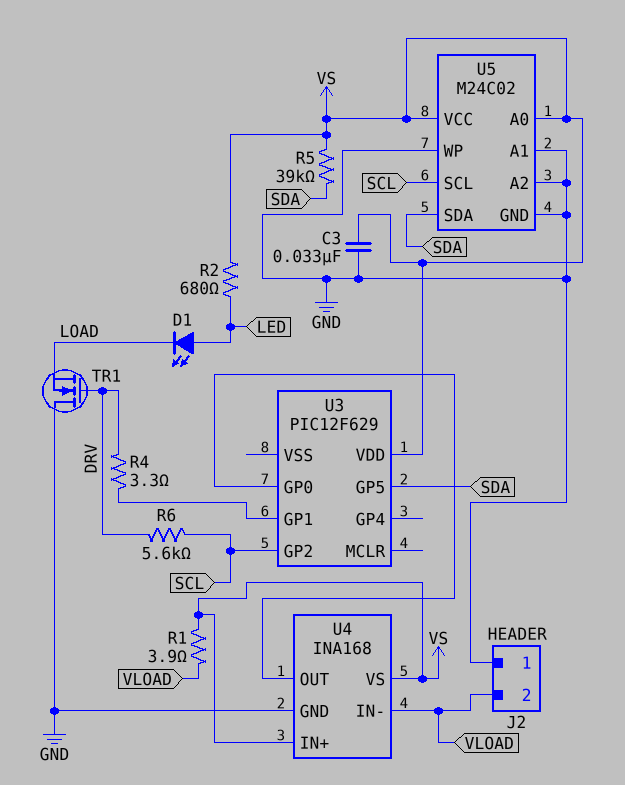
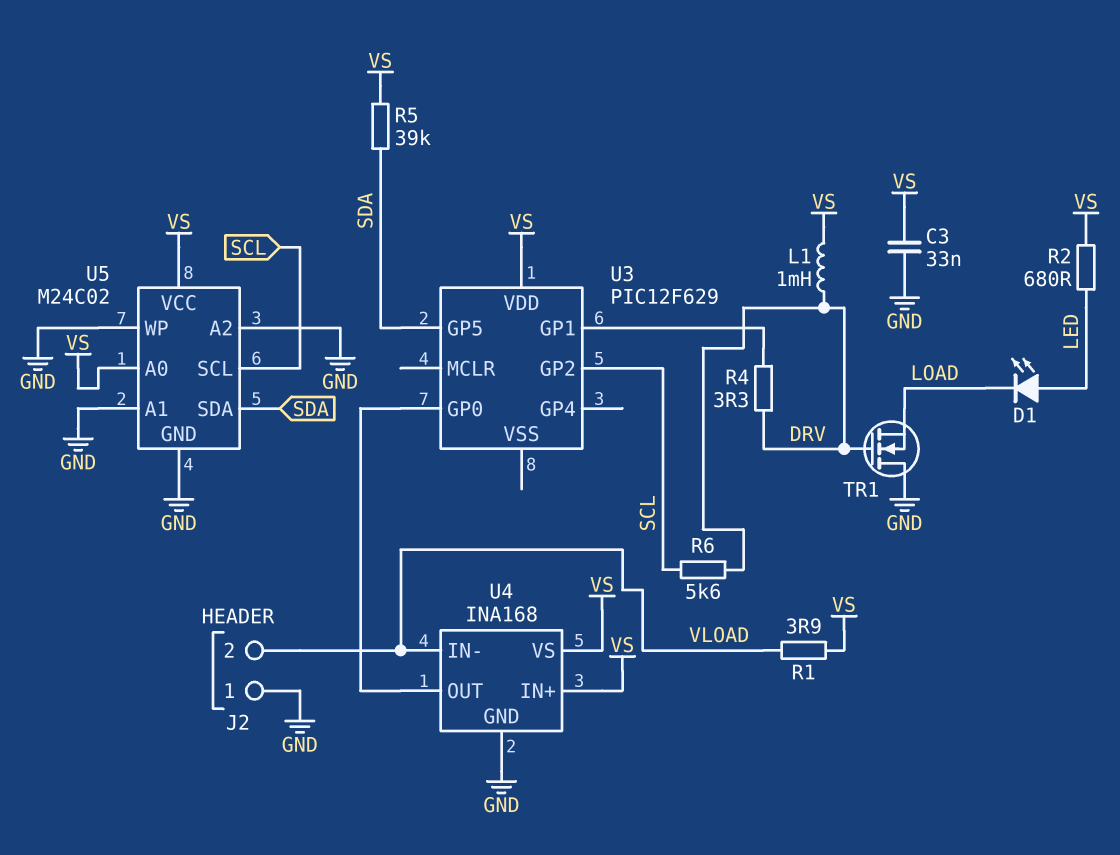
L1: none -> 1mH (DRV, VS)

